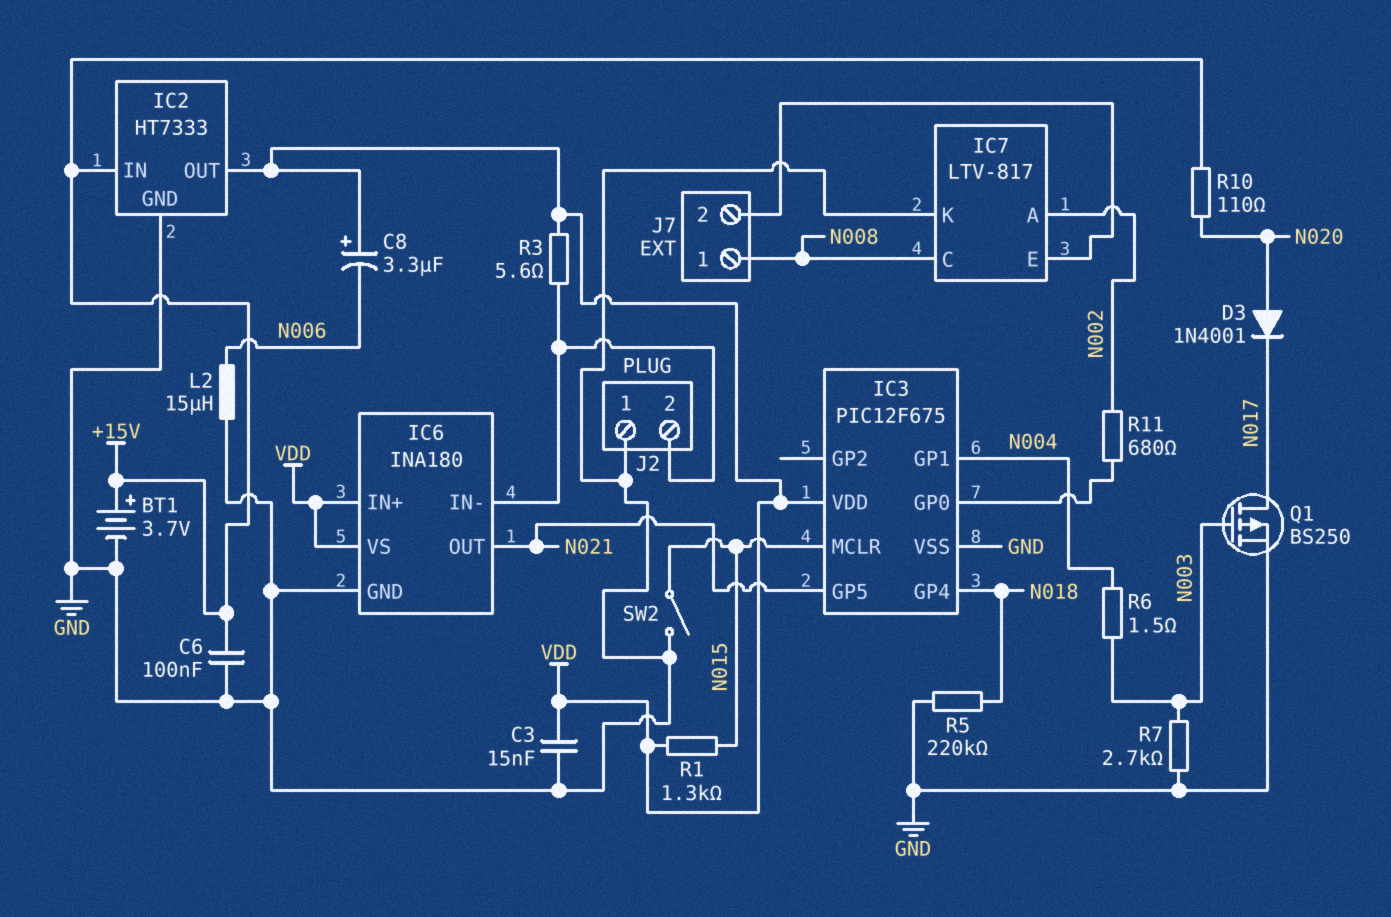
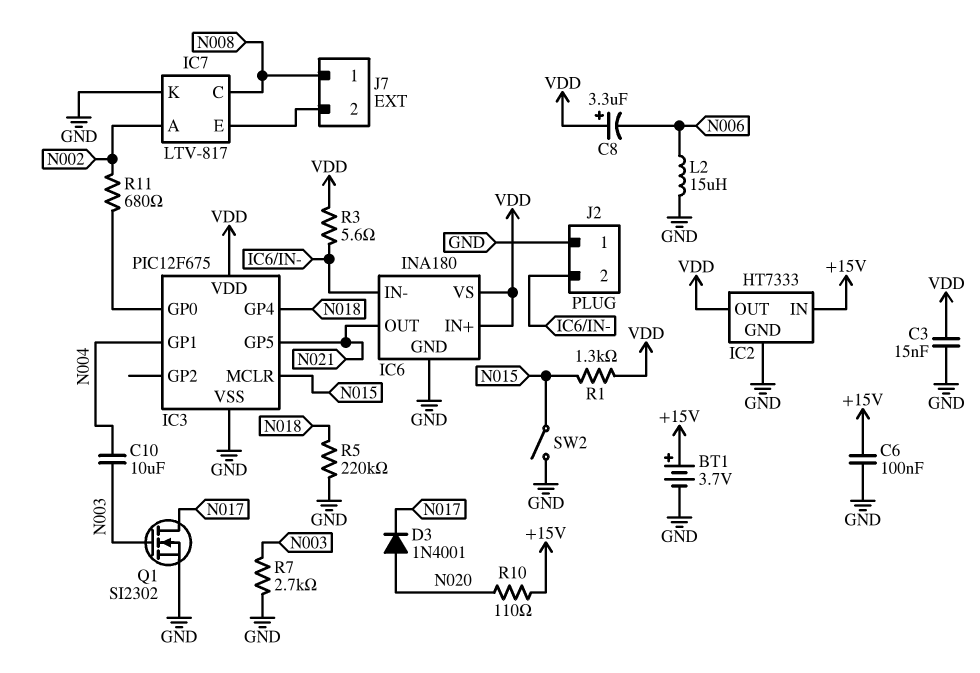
C10: none -> 10uF (N003, N004)
Q1: PMOS BS250 (G N003, D N017, S GND) -> NMOS SI2302 (G N003, D N017, S GND)
R6: 1.5 (N003, N004) -> none

